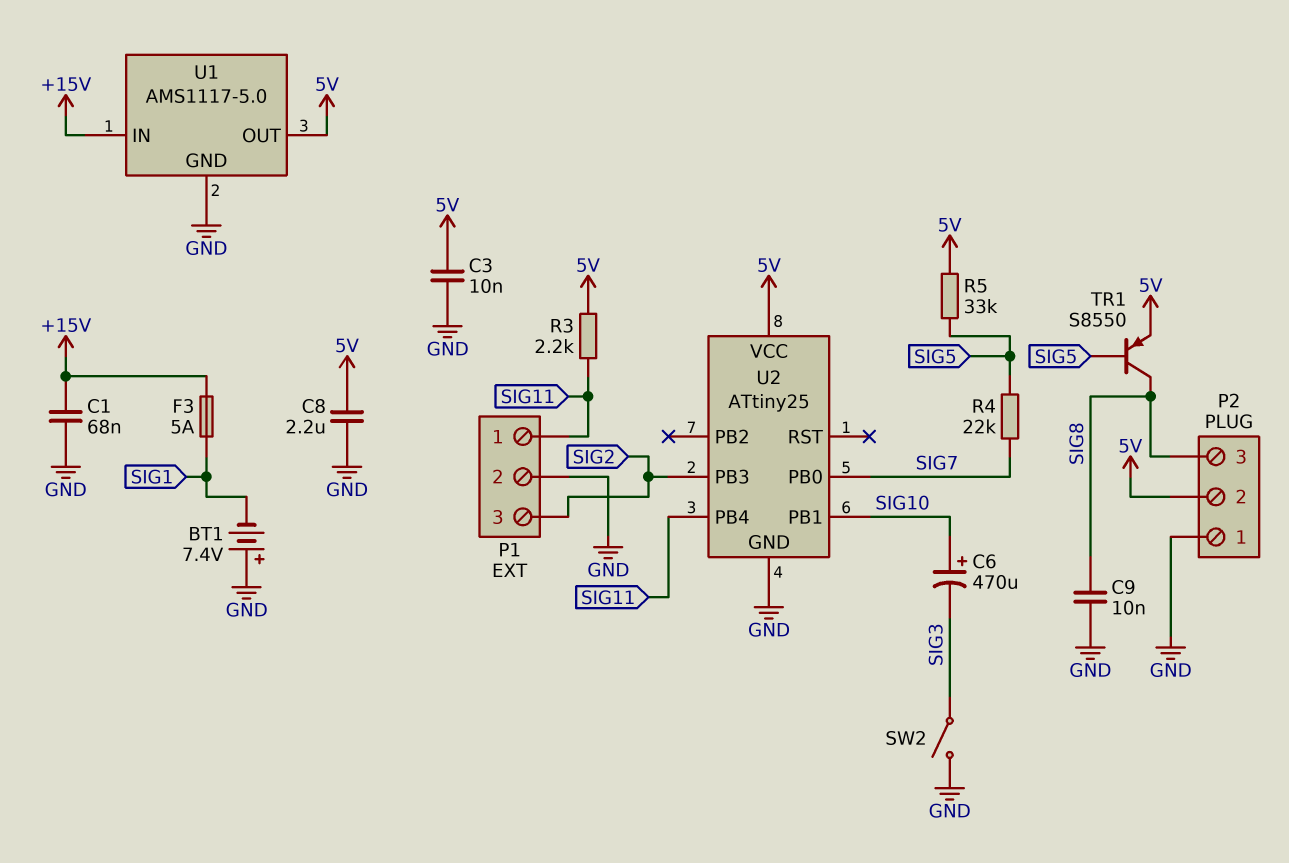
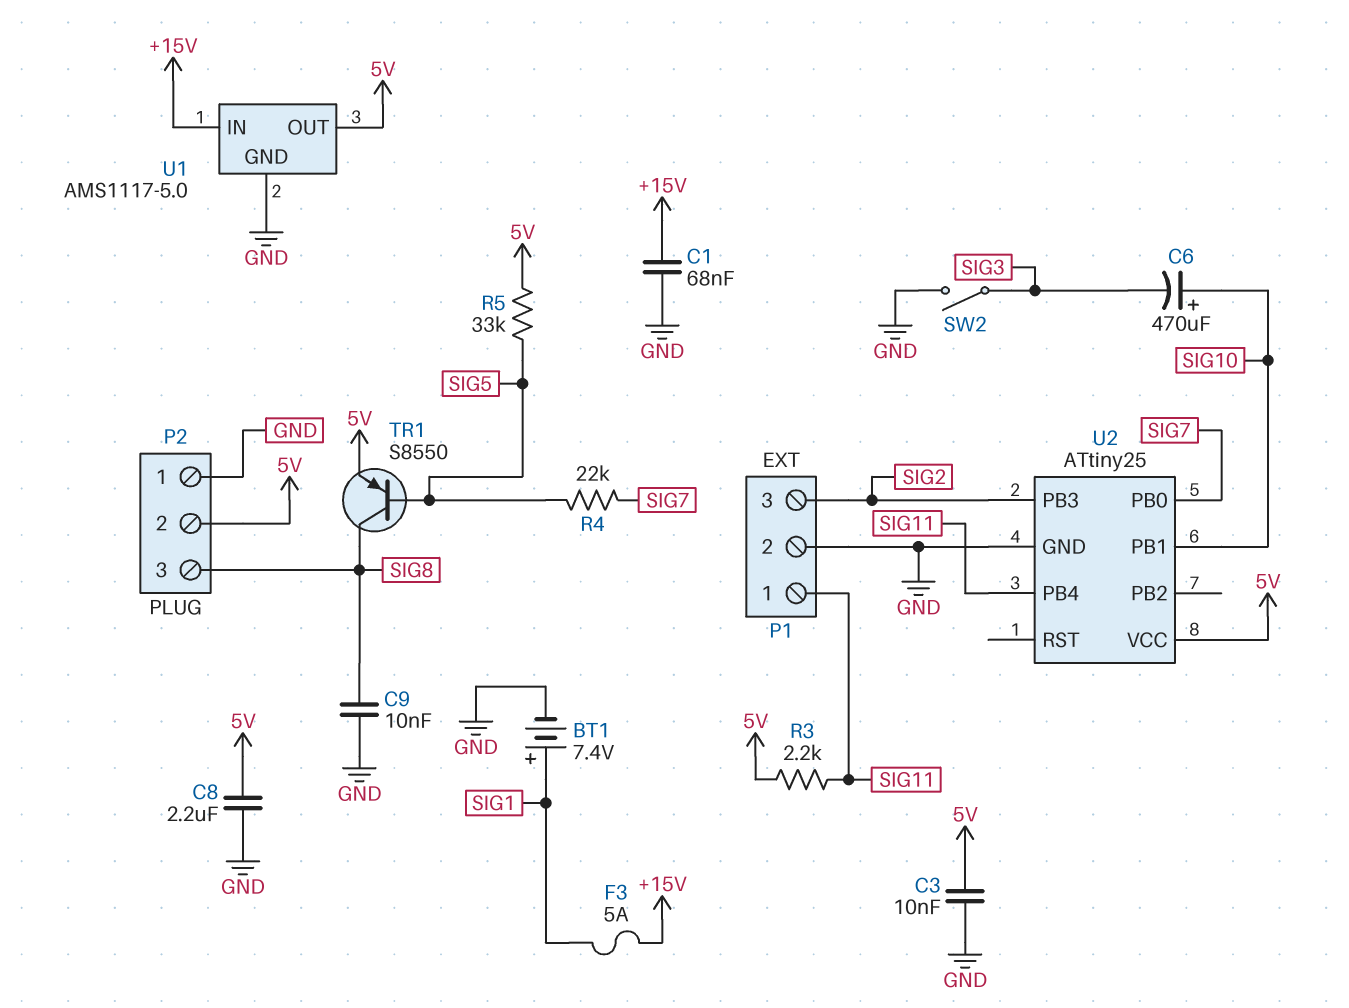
BT1: 7.4V (plus GND, minus SIG1) -> 7.4V (plus SIG1, minus GND)

